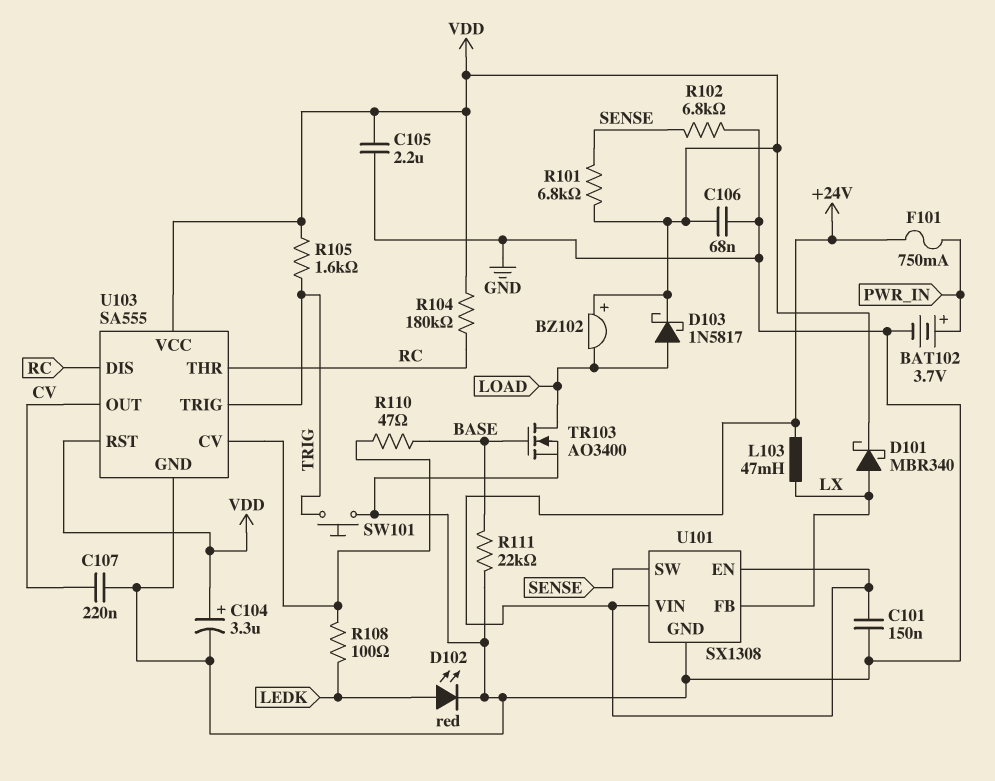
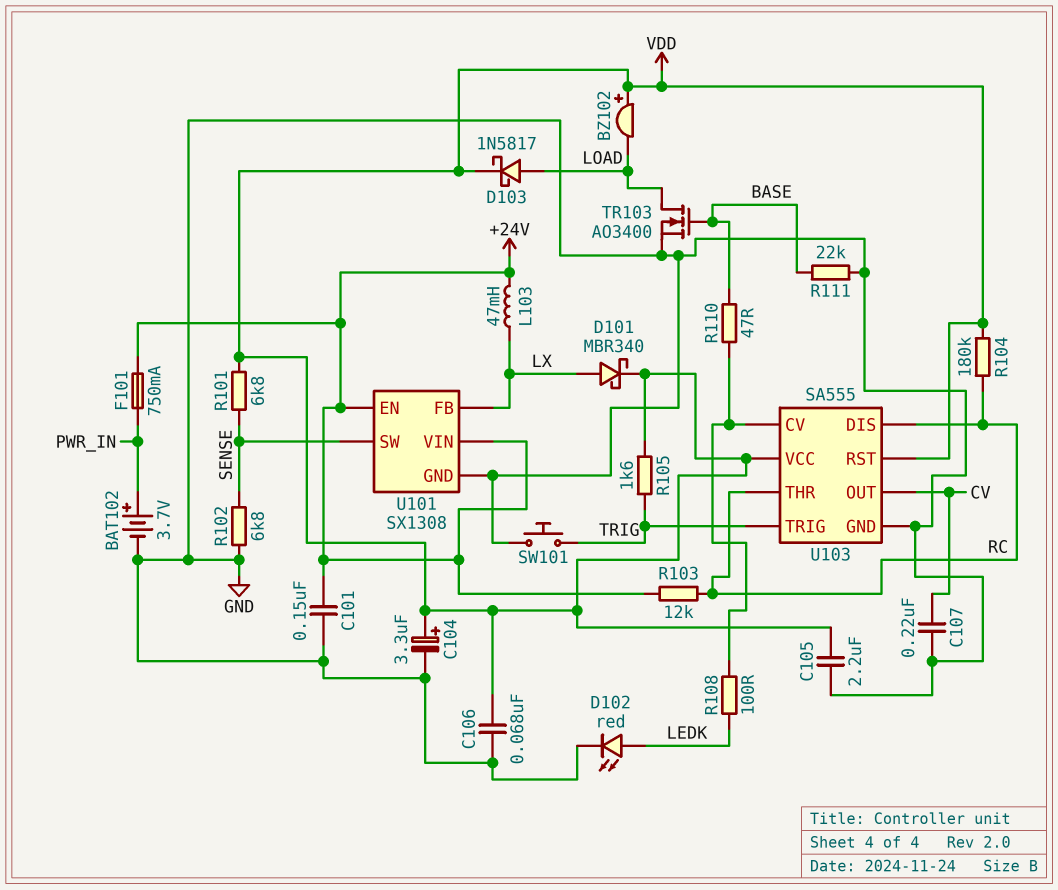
R103: none -> 12k (+24V, RC)

